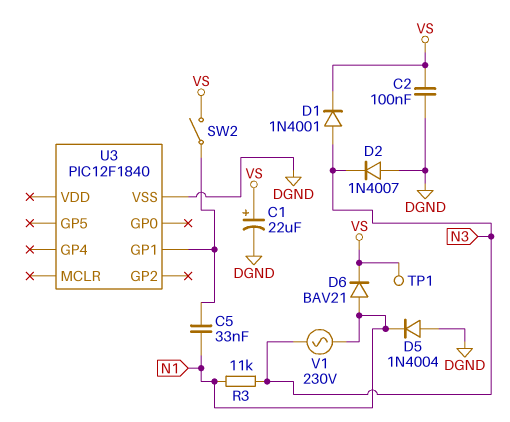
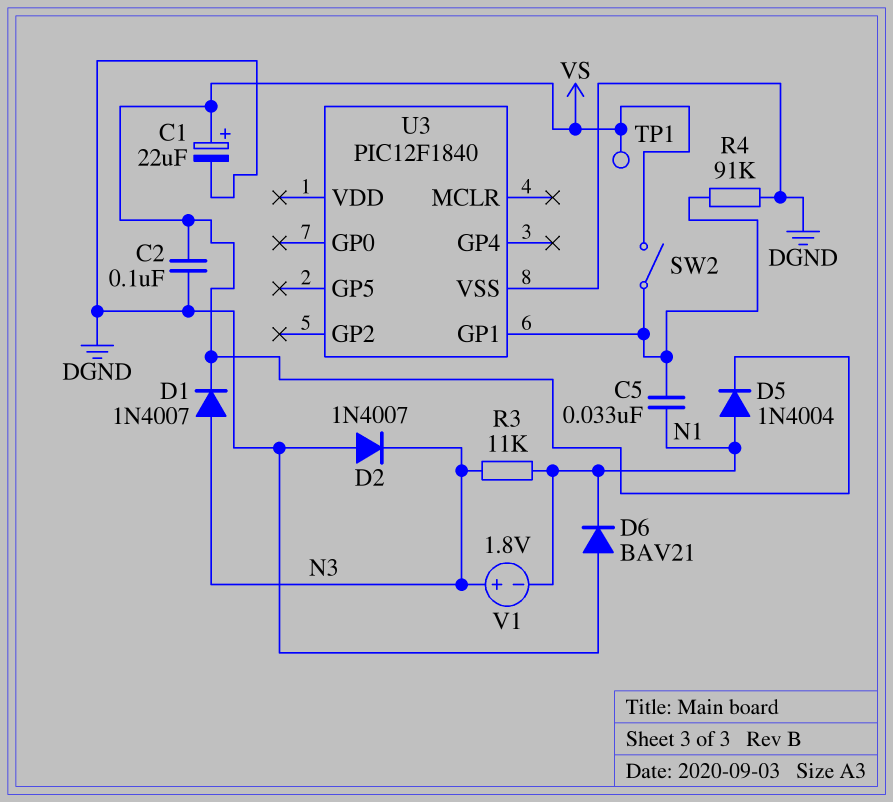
D1: diode 1N4001 (A N3, K VS) -> diode 1N4007 (A N3, K VS)
D5: diode 1N4004 (A DGND, K N1) -> diode 1N4004 (A N1, K VS)
D6: diode BAV21 (A N1, K VS) -> diode BAV21 (A DGND, K N1)
R4: none -> 91k (DGND, U3/GP1)
V1: AC 230V (N1, N3) -> 1.8V (plus N3, minus N1)

